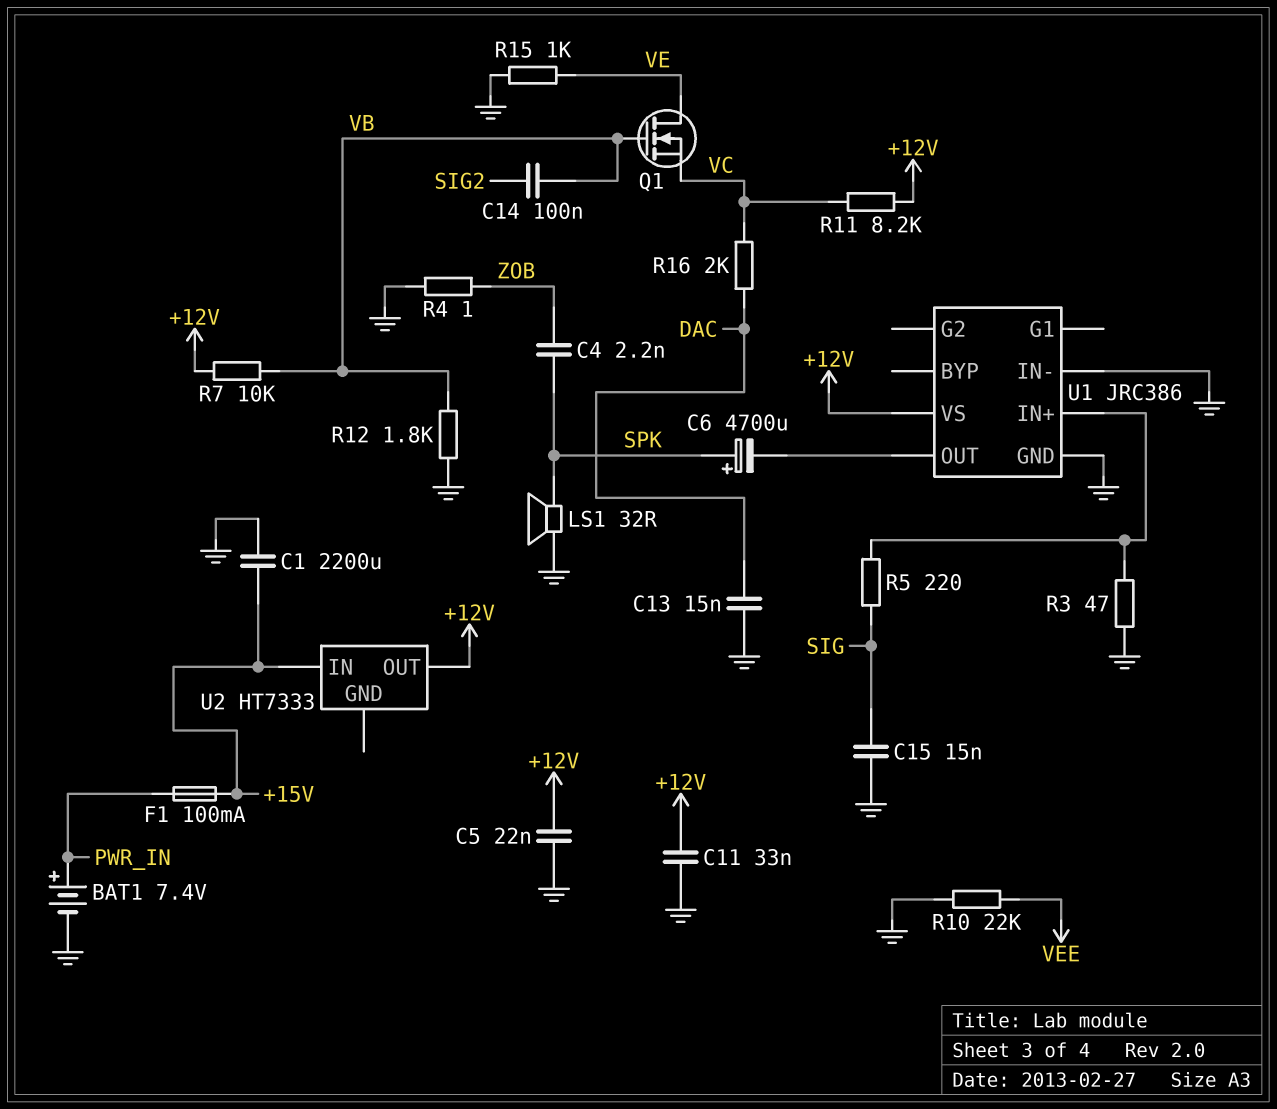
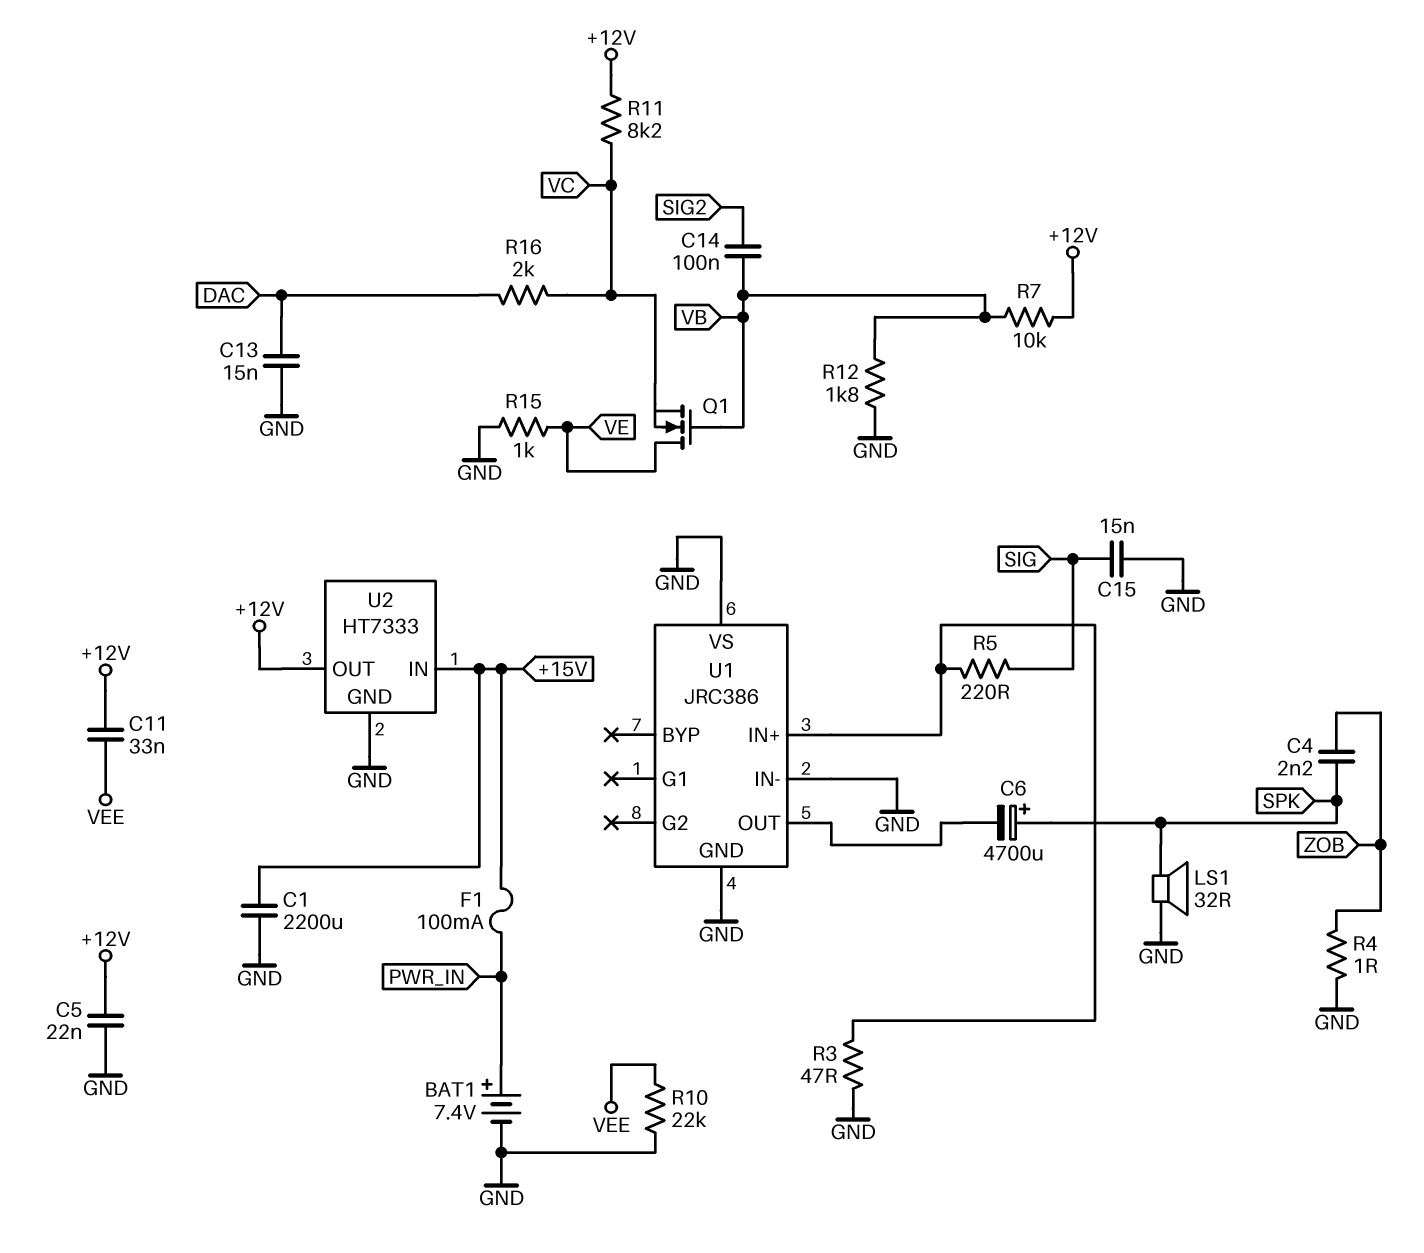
C11: 33nF (+12V, GND) -> 33nF (+12V, VEE)
U1 pin VS: +12V -> GND
U2 pin GND: none -> GND

